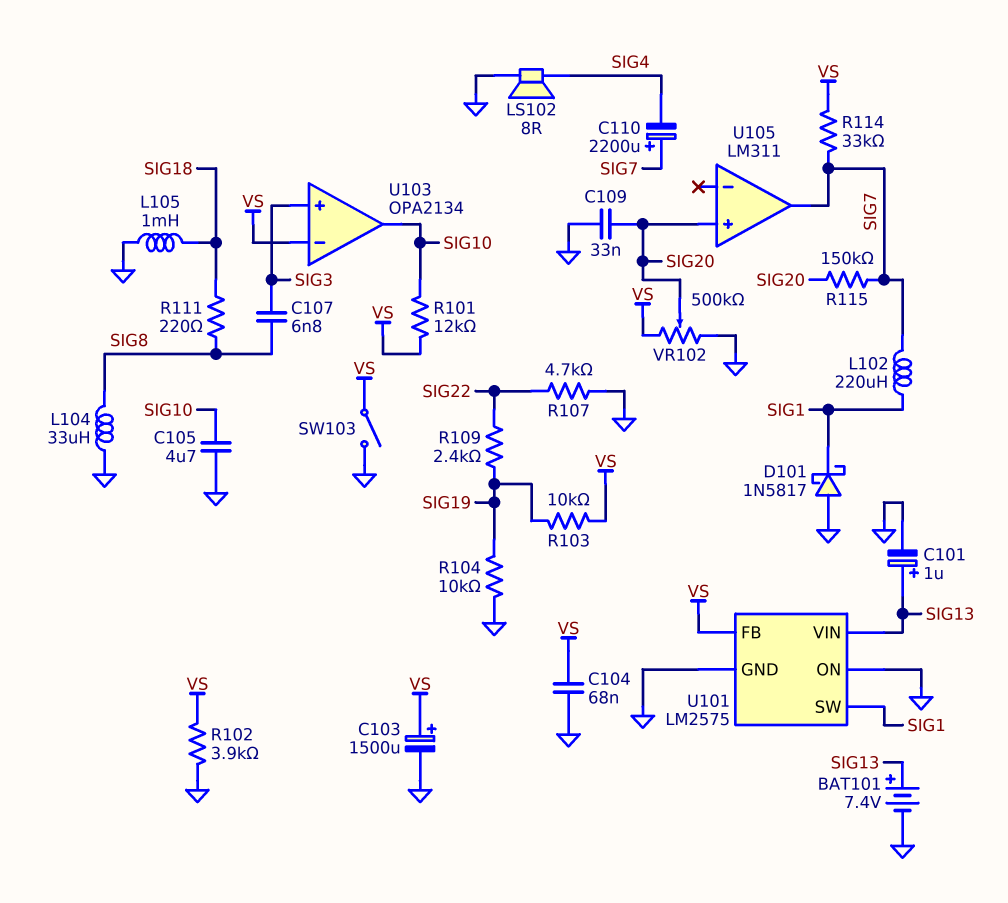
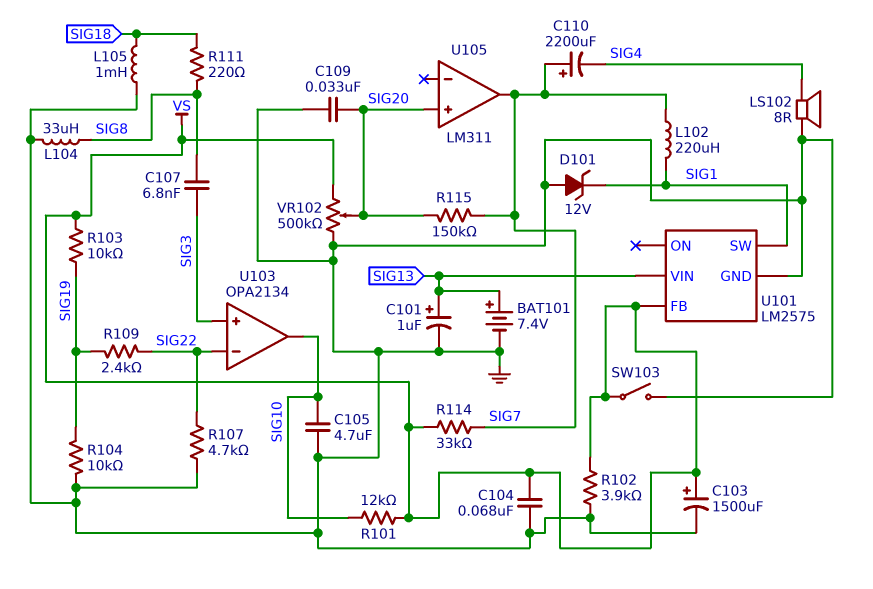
D101: schottky 1N5817 (A GND, K SIG1) -> zener 12V (A GND, K SIG1)
U101 pin ON: GND -> none
U103 pin in-: VS -> SIG22

